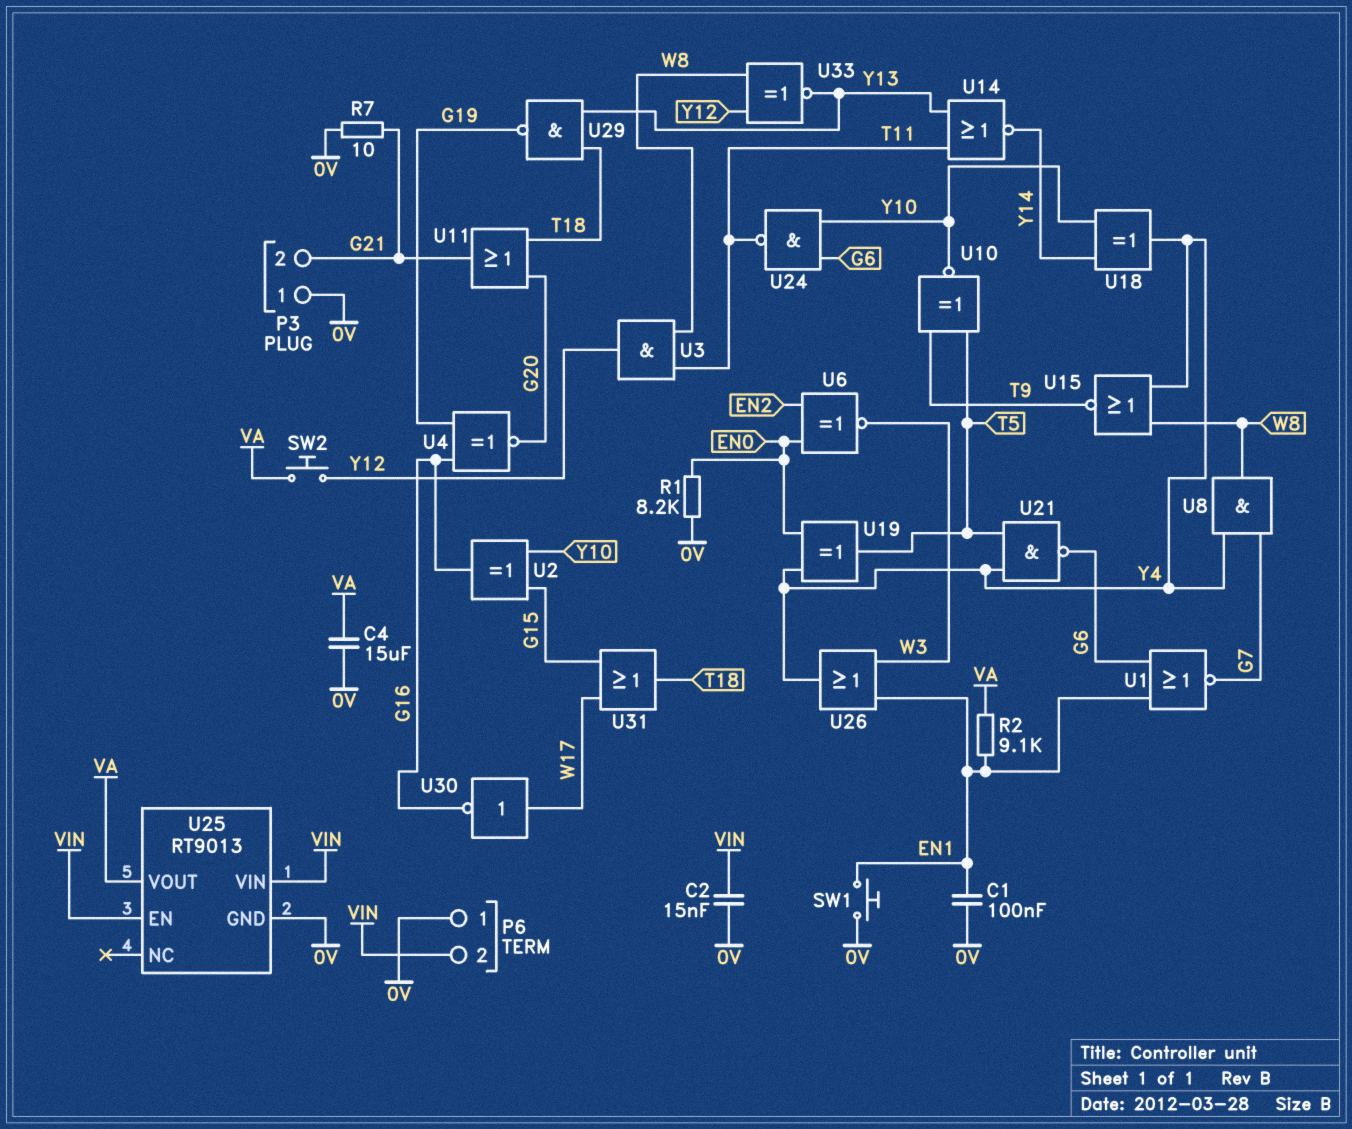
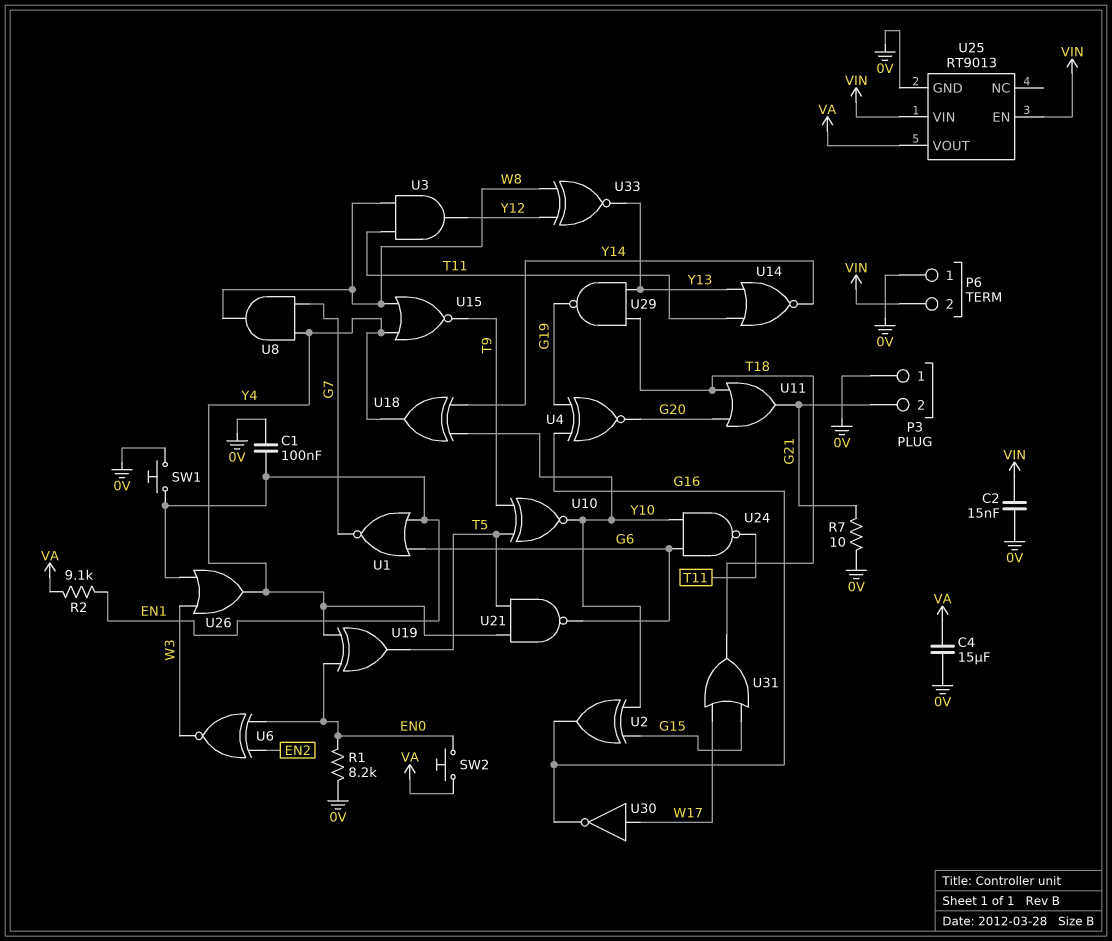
SW2: button (VA, Y12) -> button (EN0, VA)

